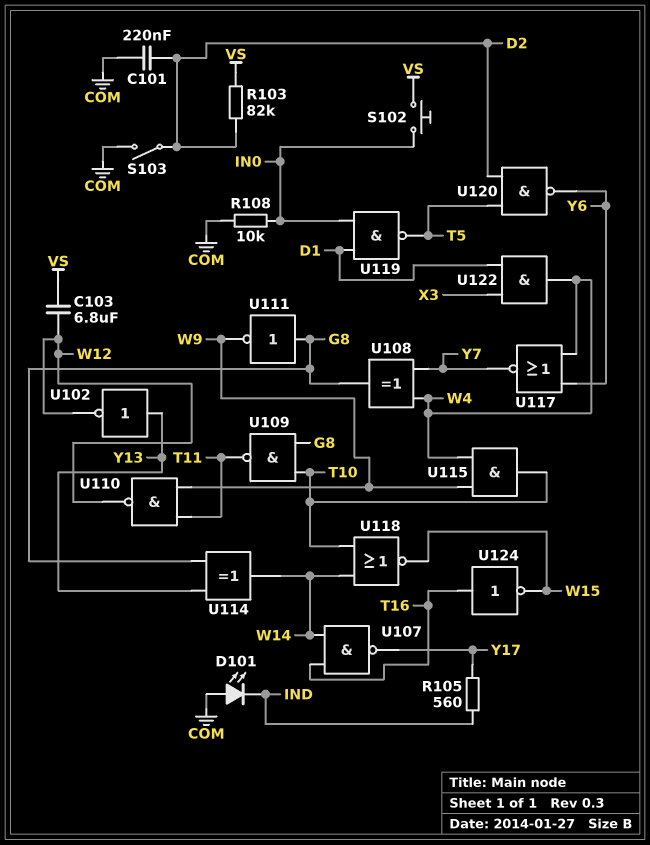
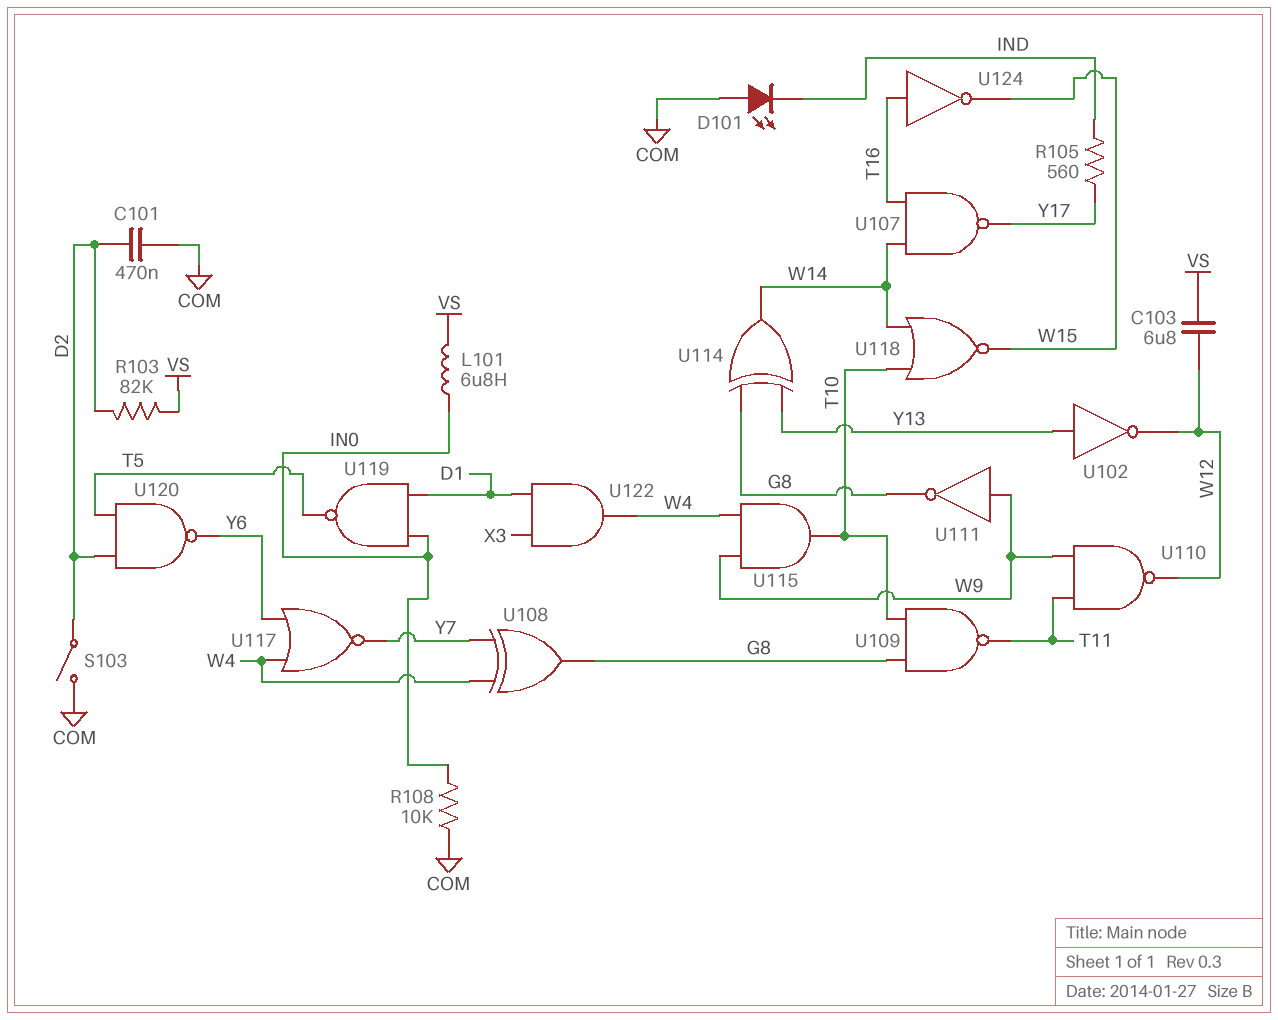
C101: 220nF (COM, D2) -> 470nF (COM, D2)
L101: none -> 6.8uH (IN0, VS)
S102: button (IN0, VS) -> none
U111: NOT (in G8, out W9) -> NOT (in W9, out G8)

